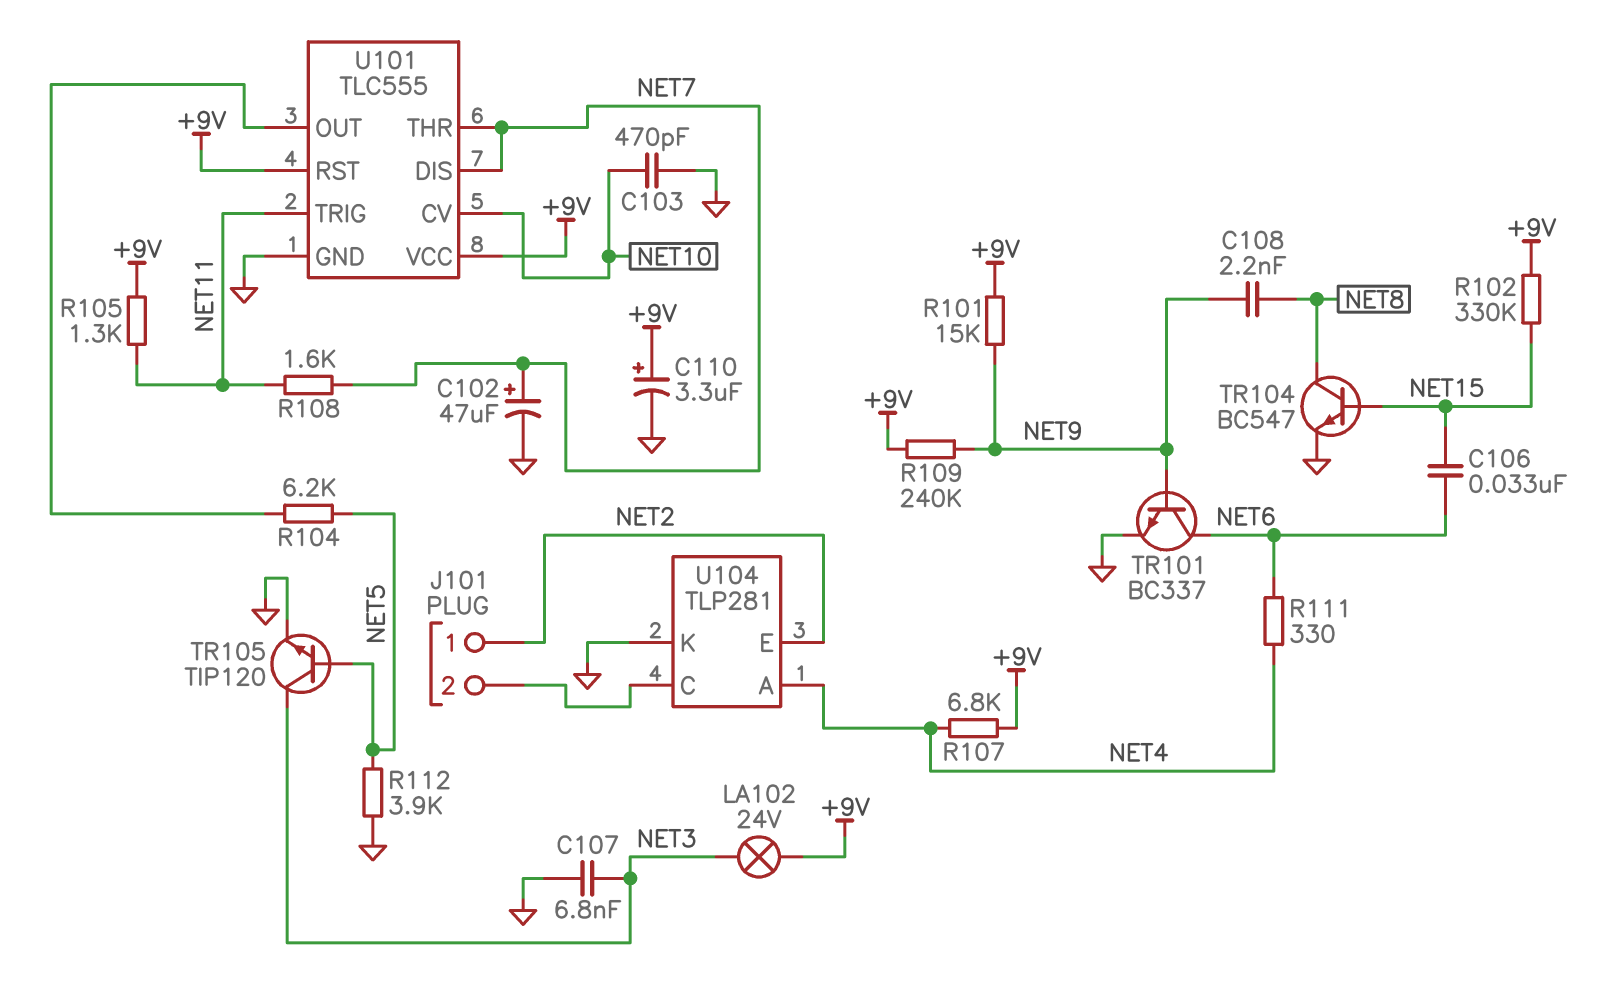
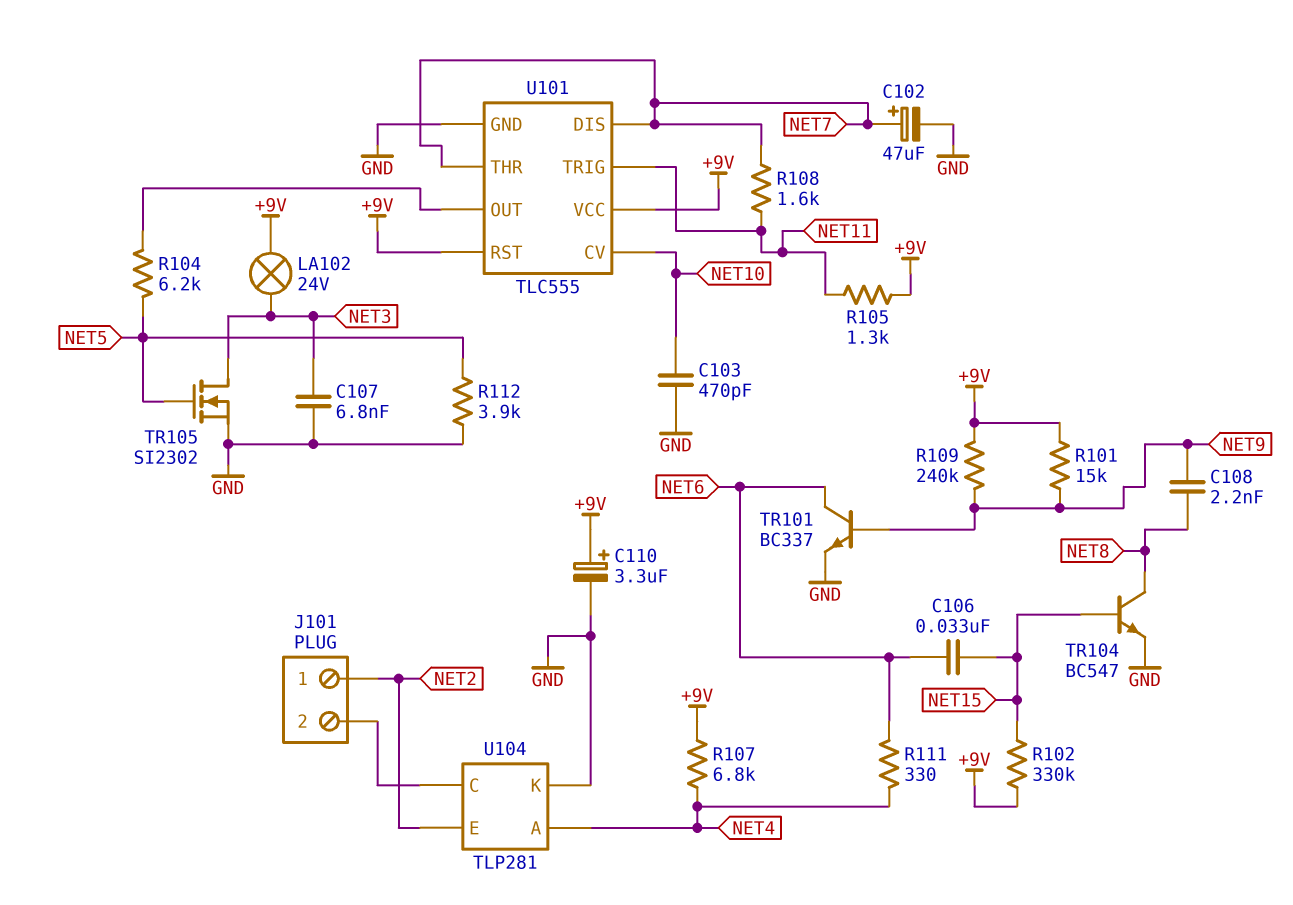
TR105: NPN TIP120 (B NET5, C NET3, E GND) -> NMOS SI2302 (G NET5, D NET3, S GND)

